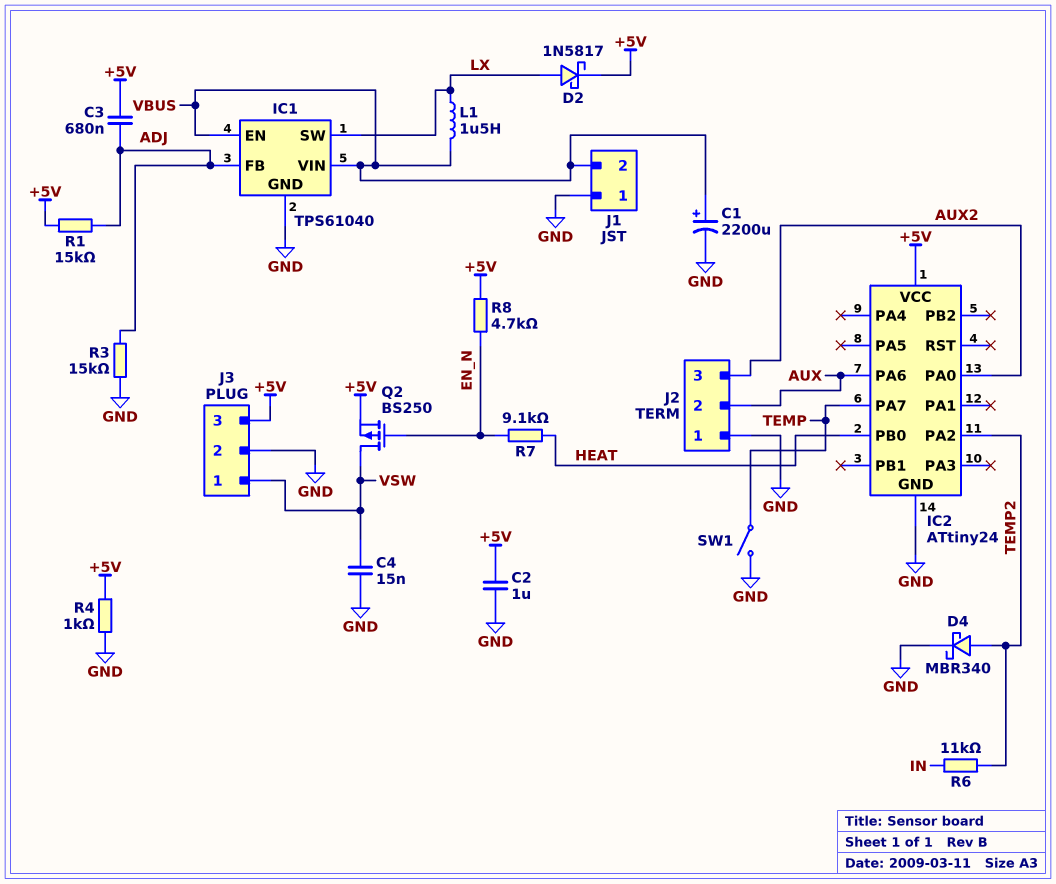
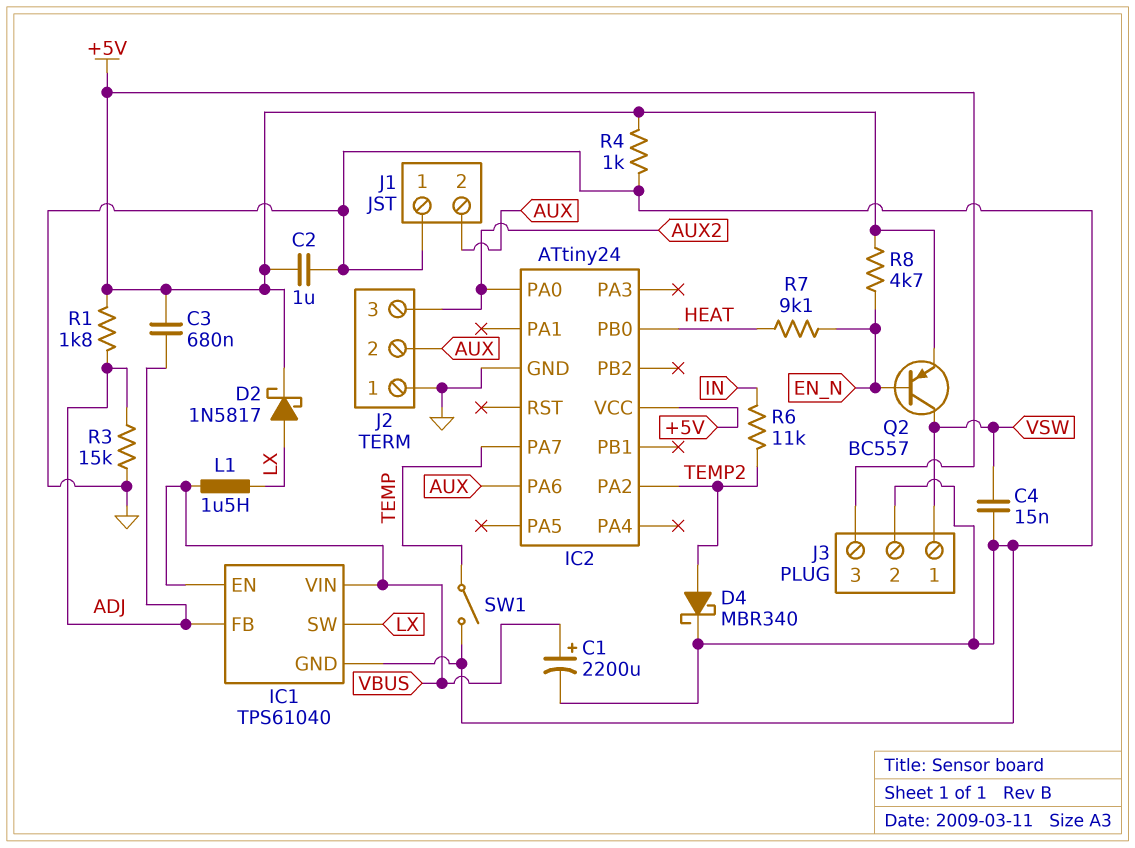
J1 pin 2: VBUS -> AUX
Q2: PMOS BS250 (G EN_N, D VSW, S +5V) -> PNP BC557 (B EN_N, C VSW, E +5V)
R1: 15k (+5V, ADJ) -> 1.8k (+5V, ADJ)

